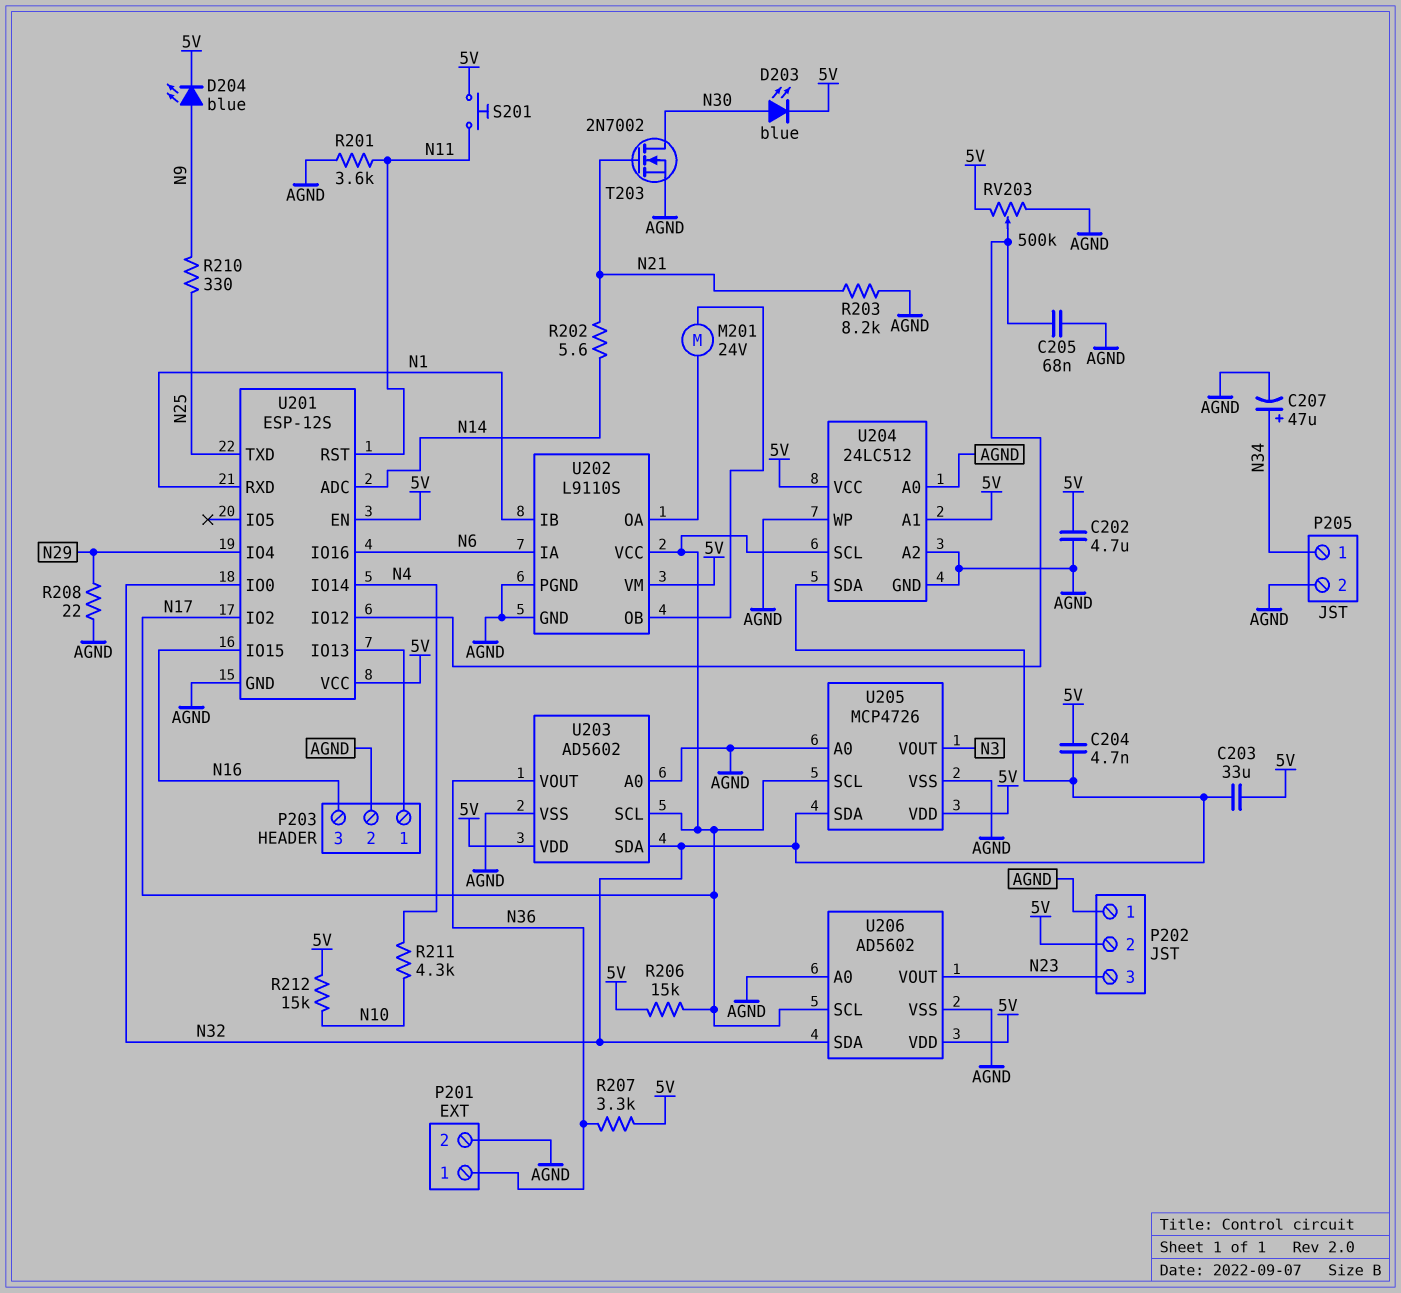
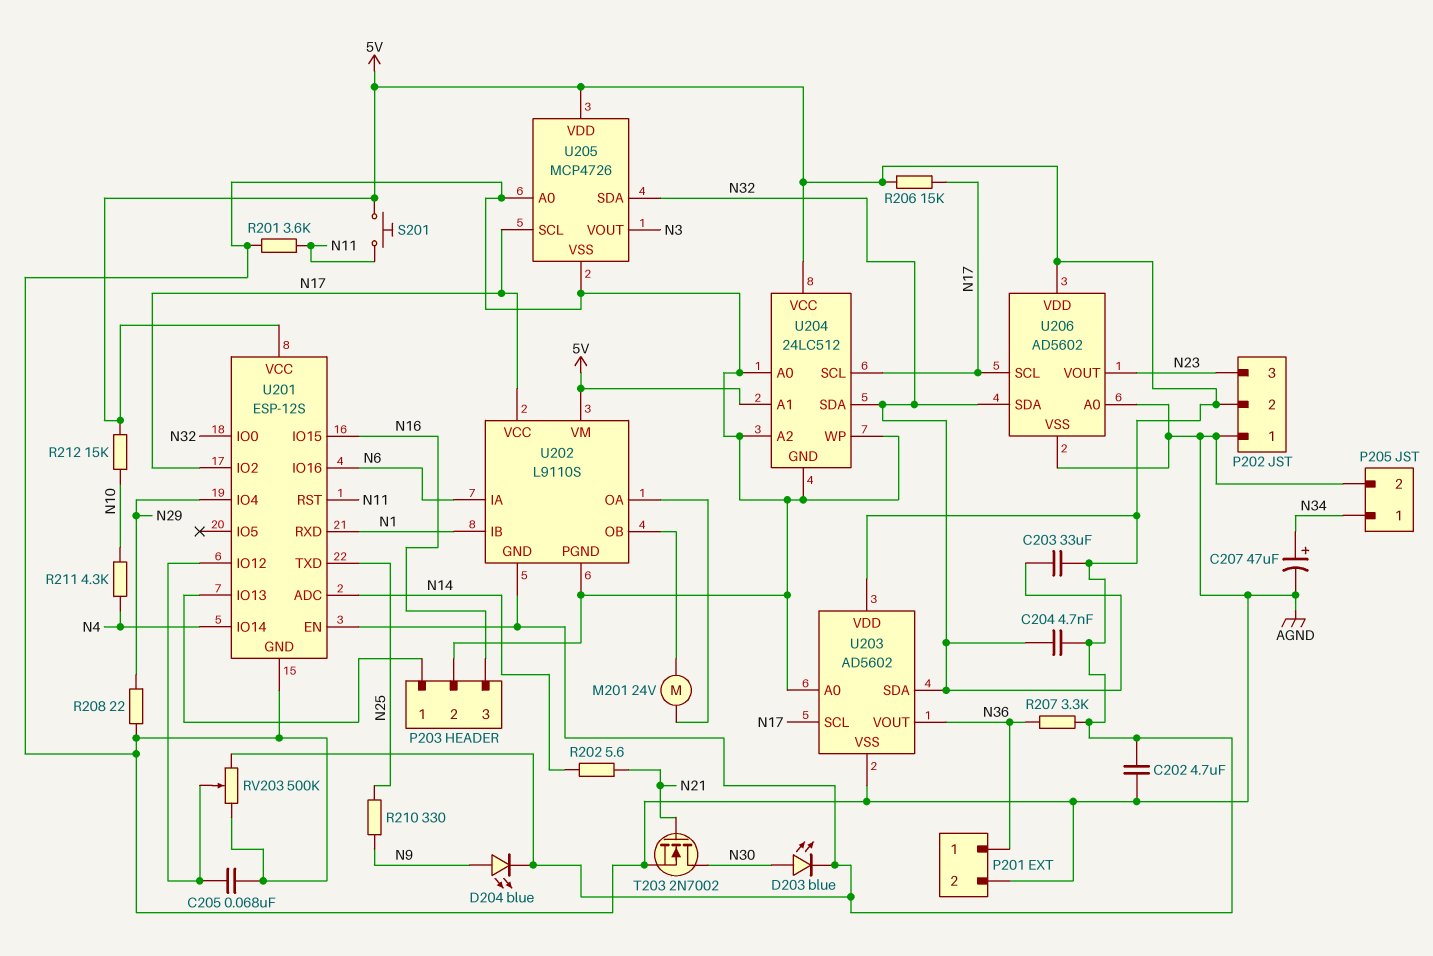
R203: 8.2k (AGND, N21) -> none
U202 pin GND: AGND -> 5V

